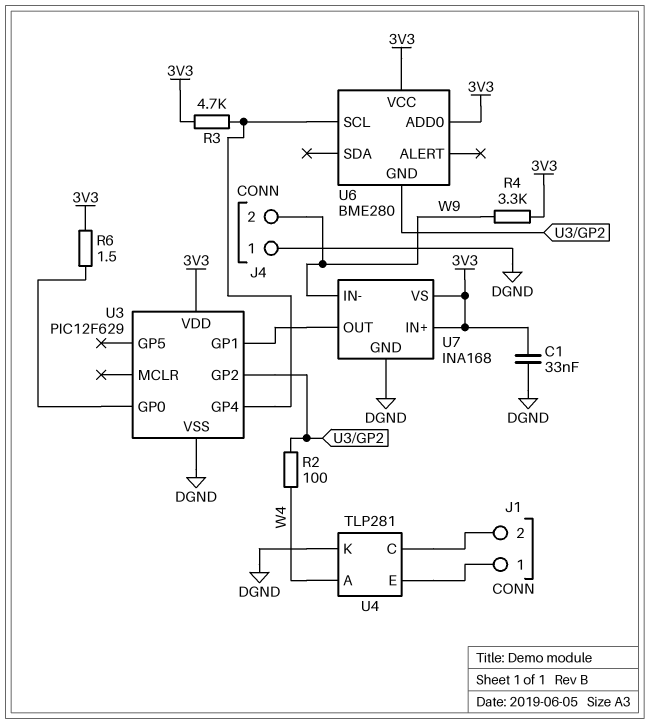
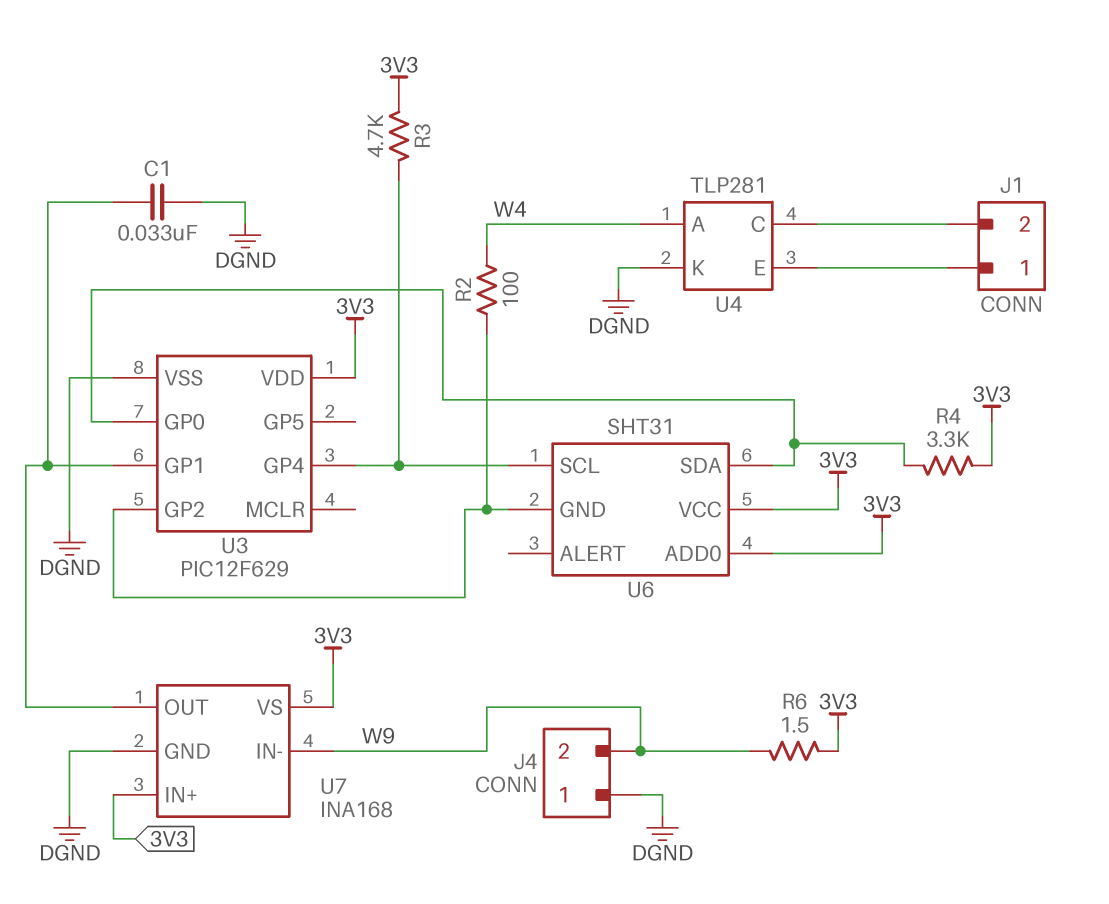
C1: 33nF (3V3, DGND) -> 33nF (DGND, U3/GP1)
R4: 3.3k (3V3, W9) -> 3.3k (3V3, U3/GP0)
R6: 1.5 (3V3, U3/GP0) -> 1.5 (3V3, W9)
U6: BME280 -> SHT31
U6 pin SDA: none -> U3/GP0

